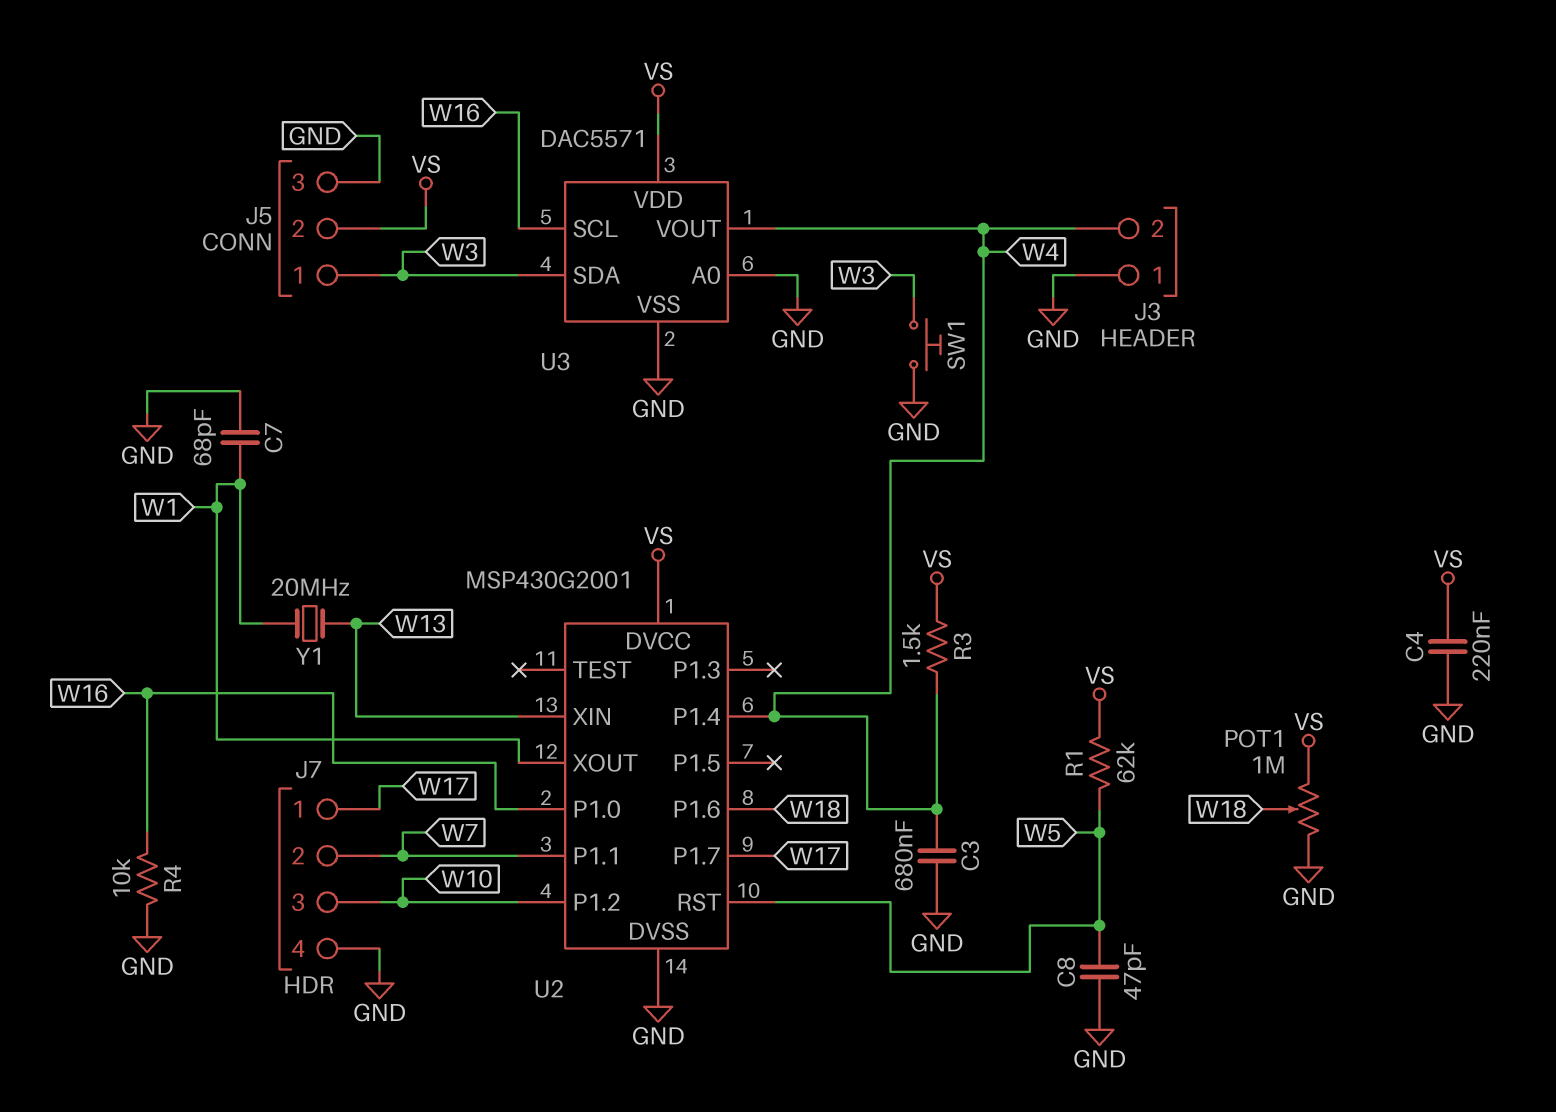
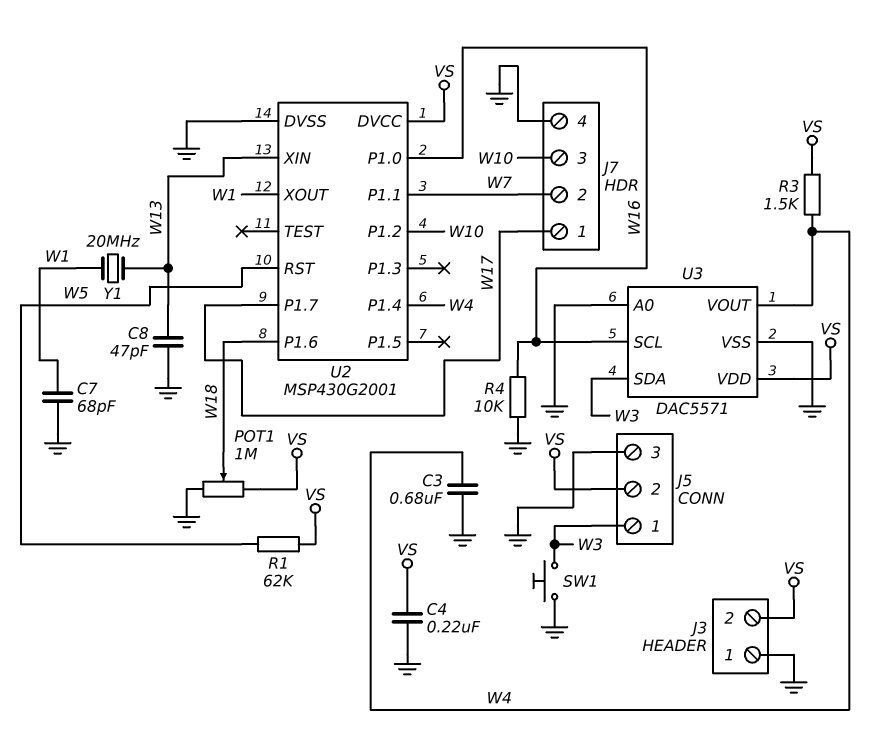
C8: 47pF (GND, W5) -> 47pF (GND, W13)
J3 pin 2: W4 -> VS

